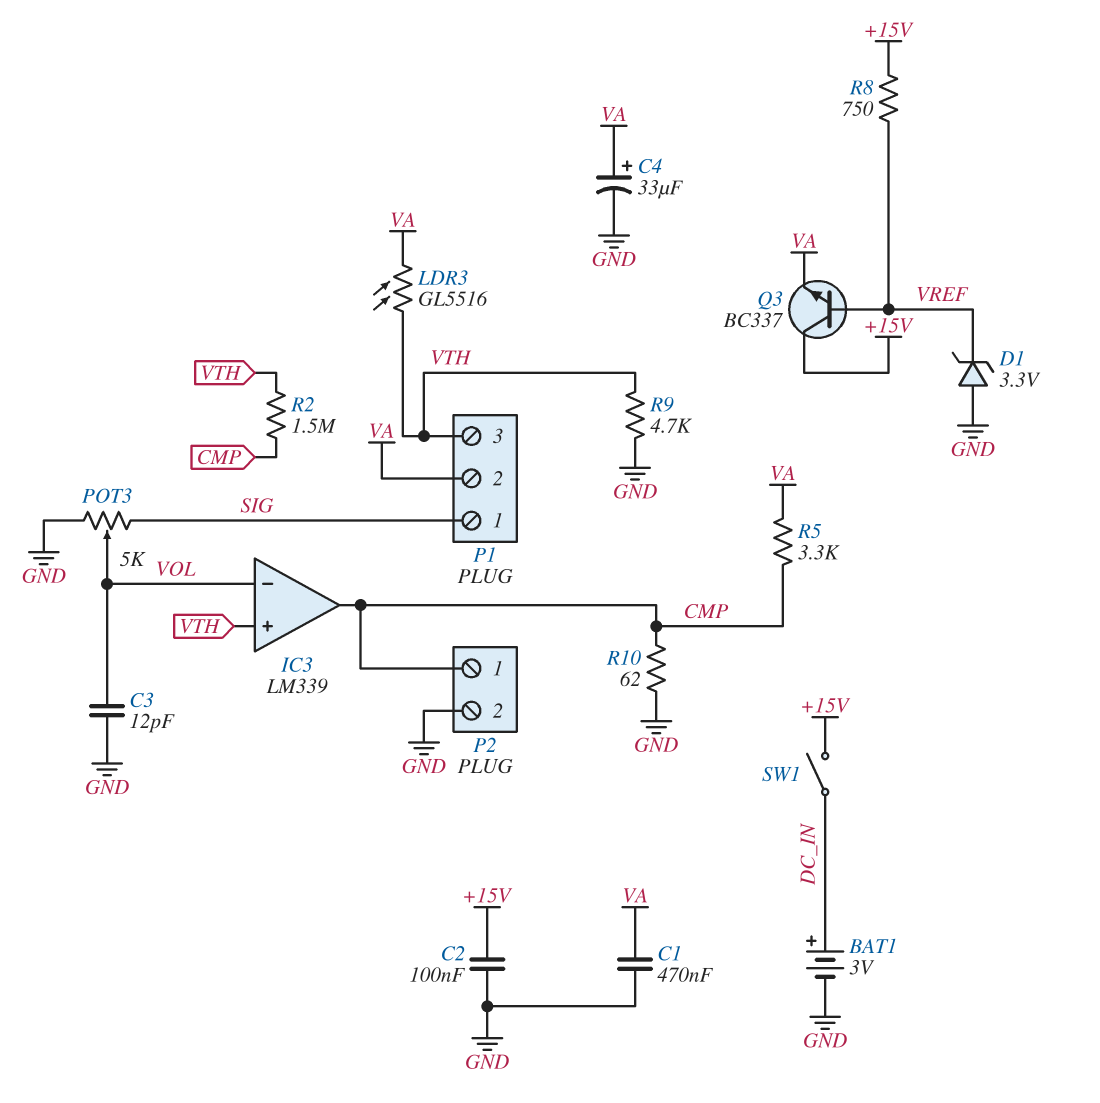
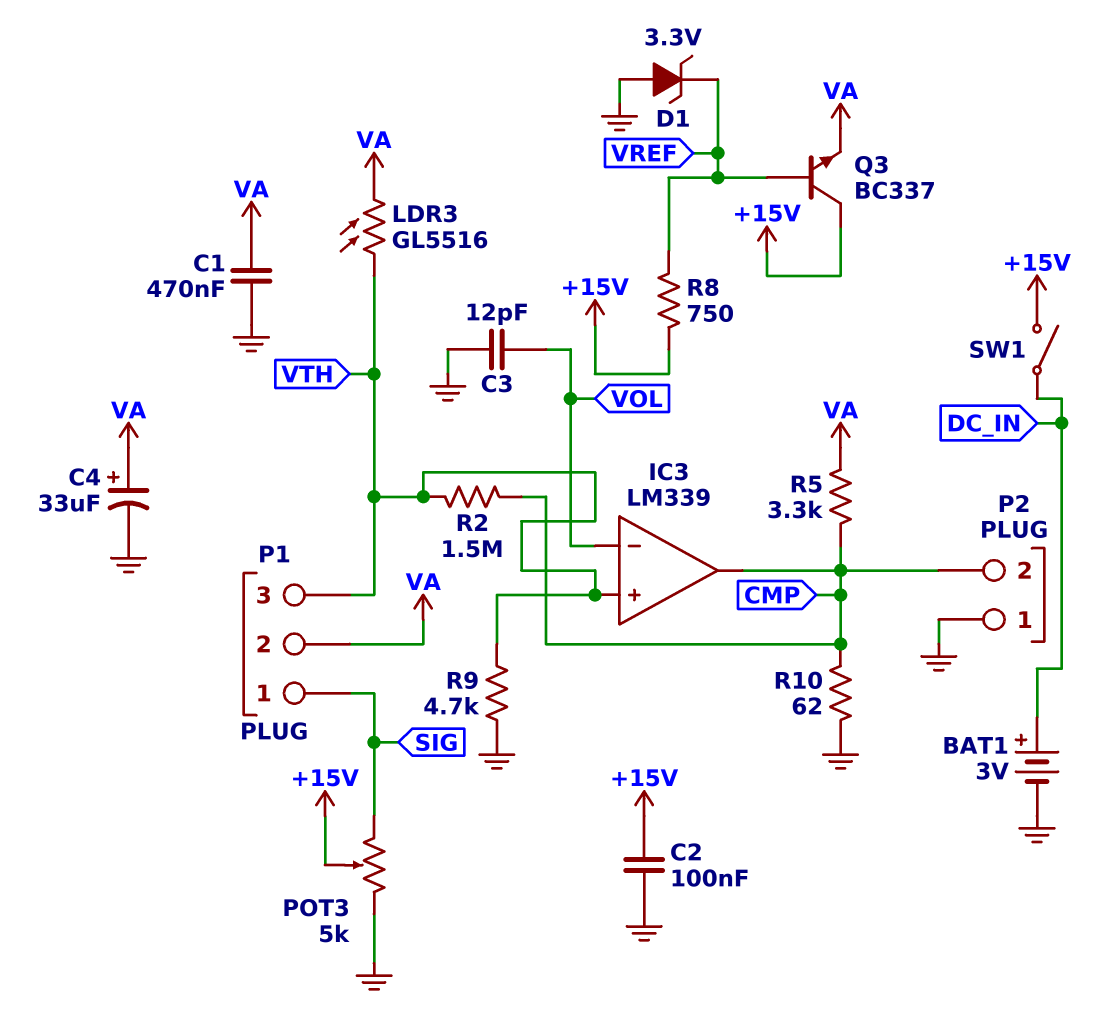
P2 pin 1: CMP -> GND
P2 pin 2: GND -> CMP
POT3: 5k (GND, SIG, wiper VOL) -> 5k (GND, SIG, wiper +15V)

